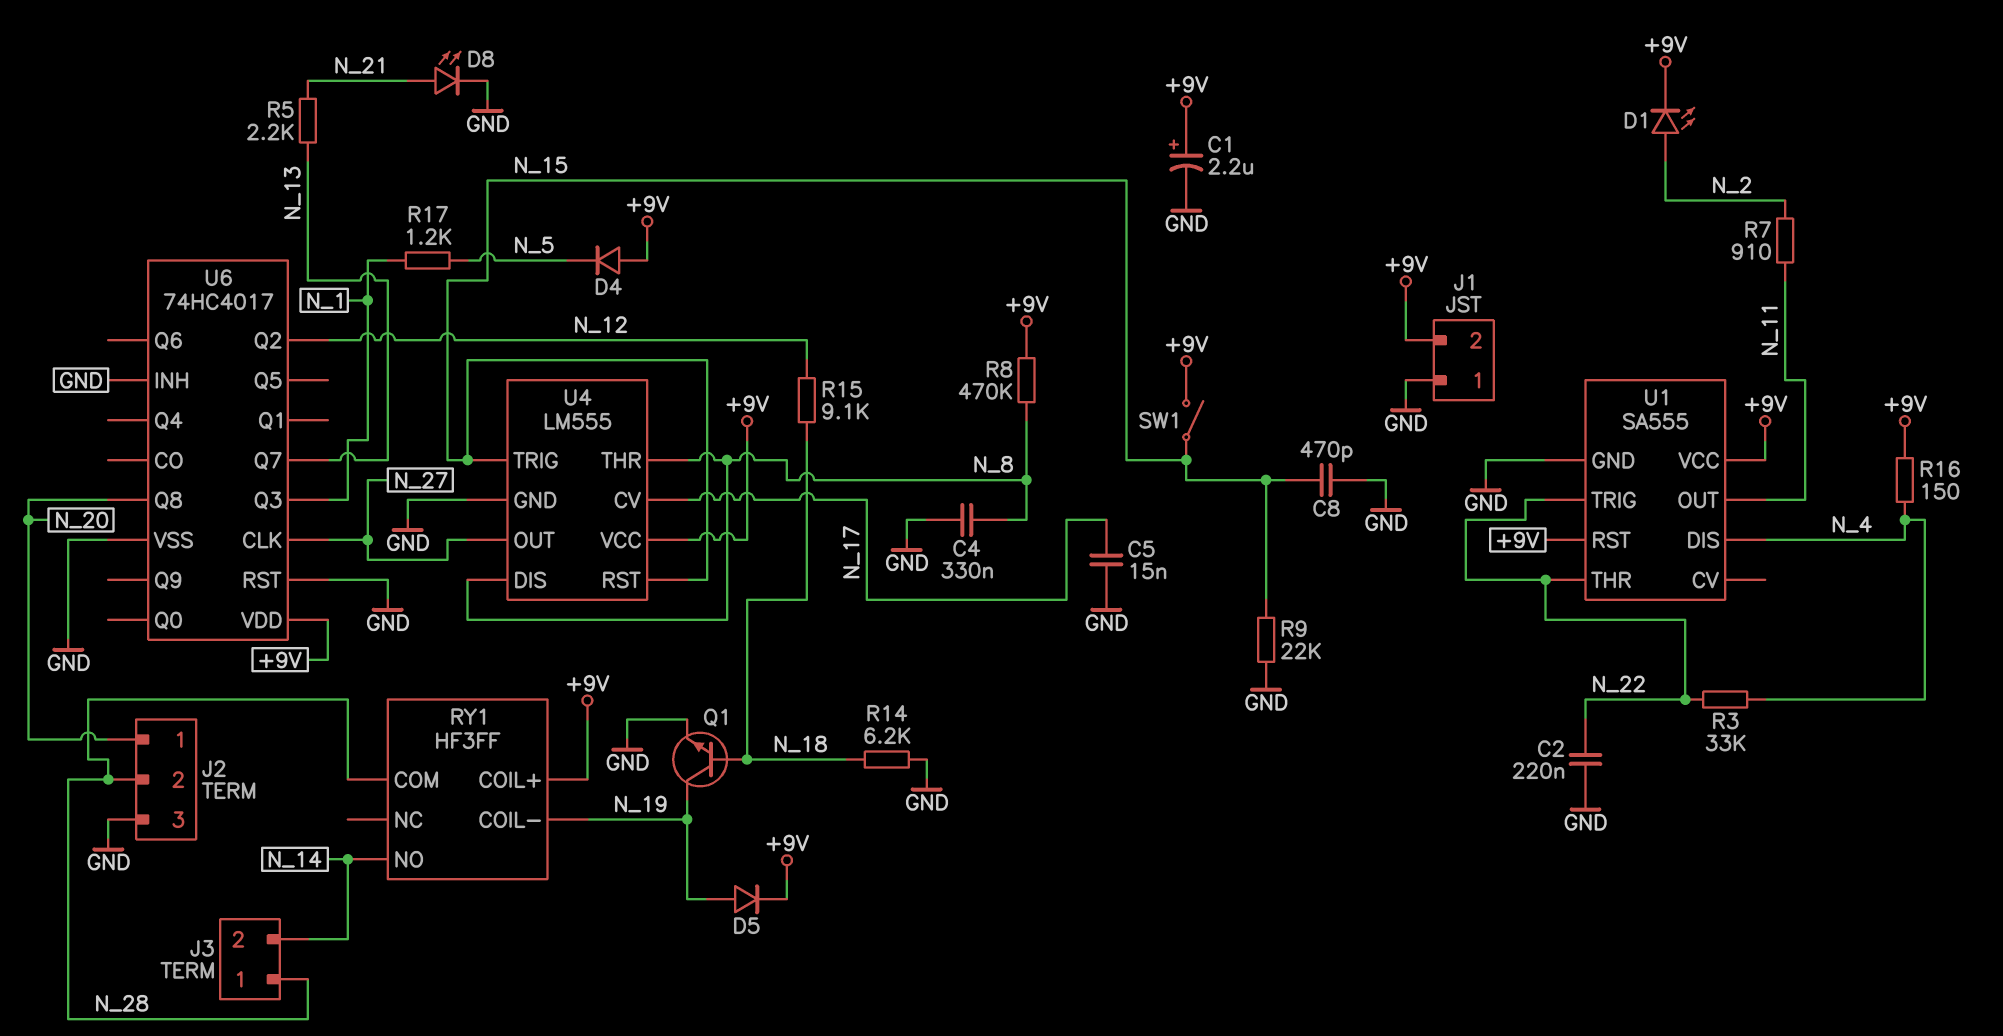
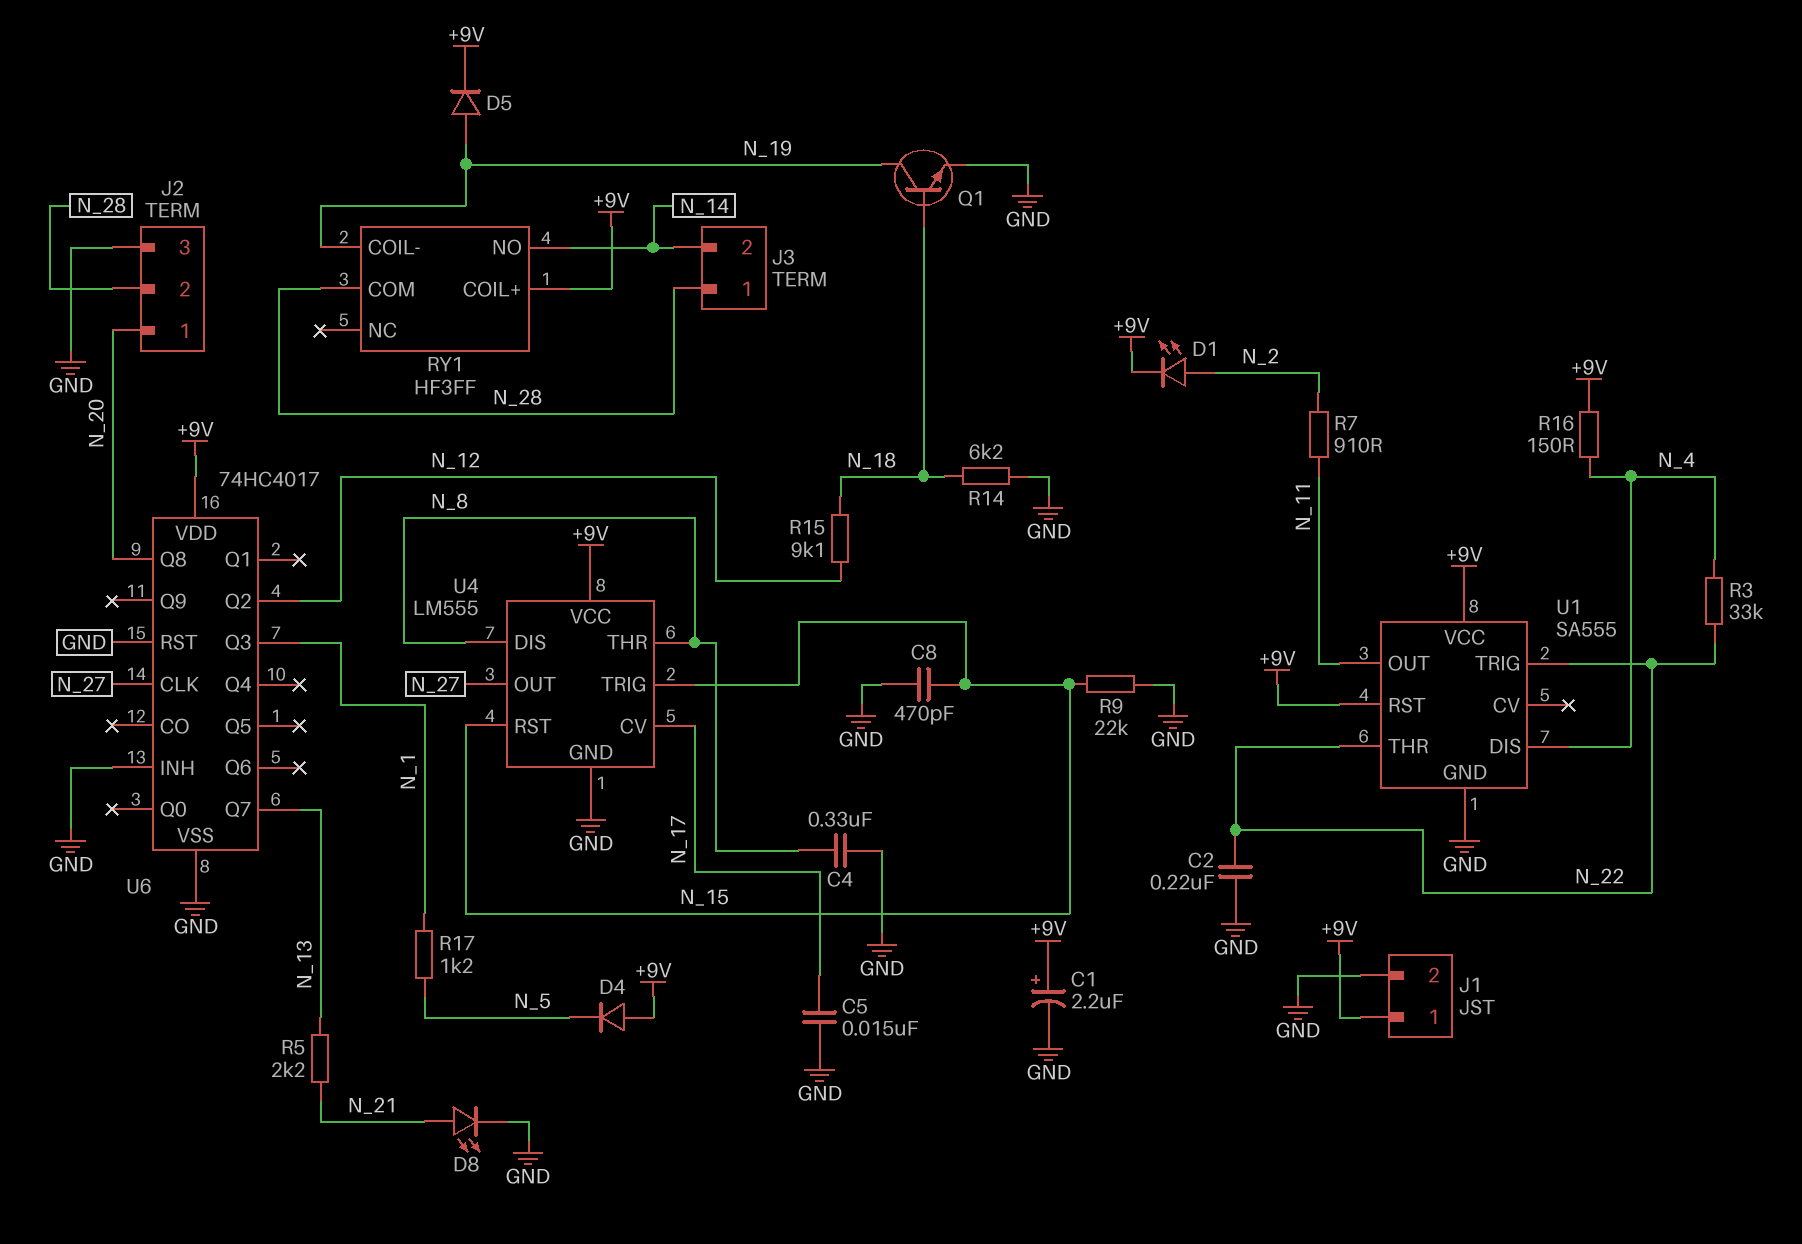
J1 pin 1: GND -> +9V
J1 pin 2: +9V -> GND
R8: 470k (+9V, N_8) -> none
SW1: switch (+9V, N_15) -> none

